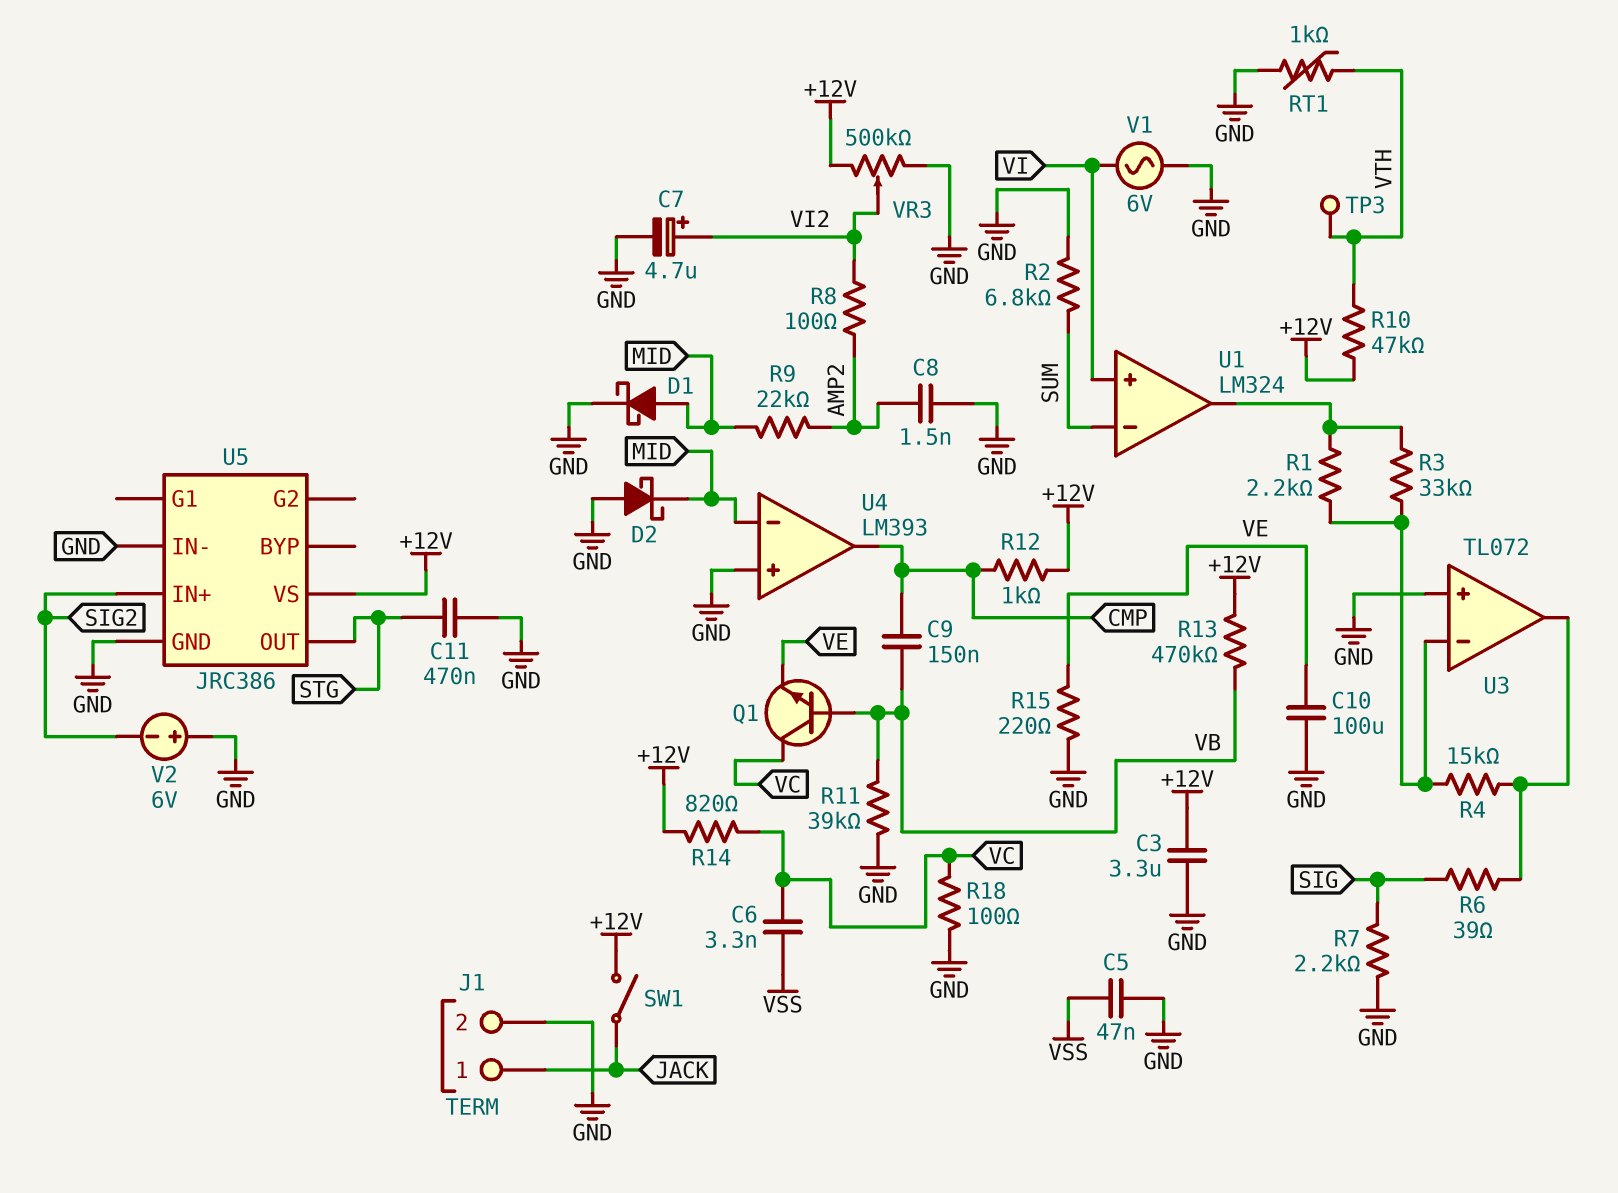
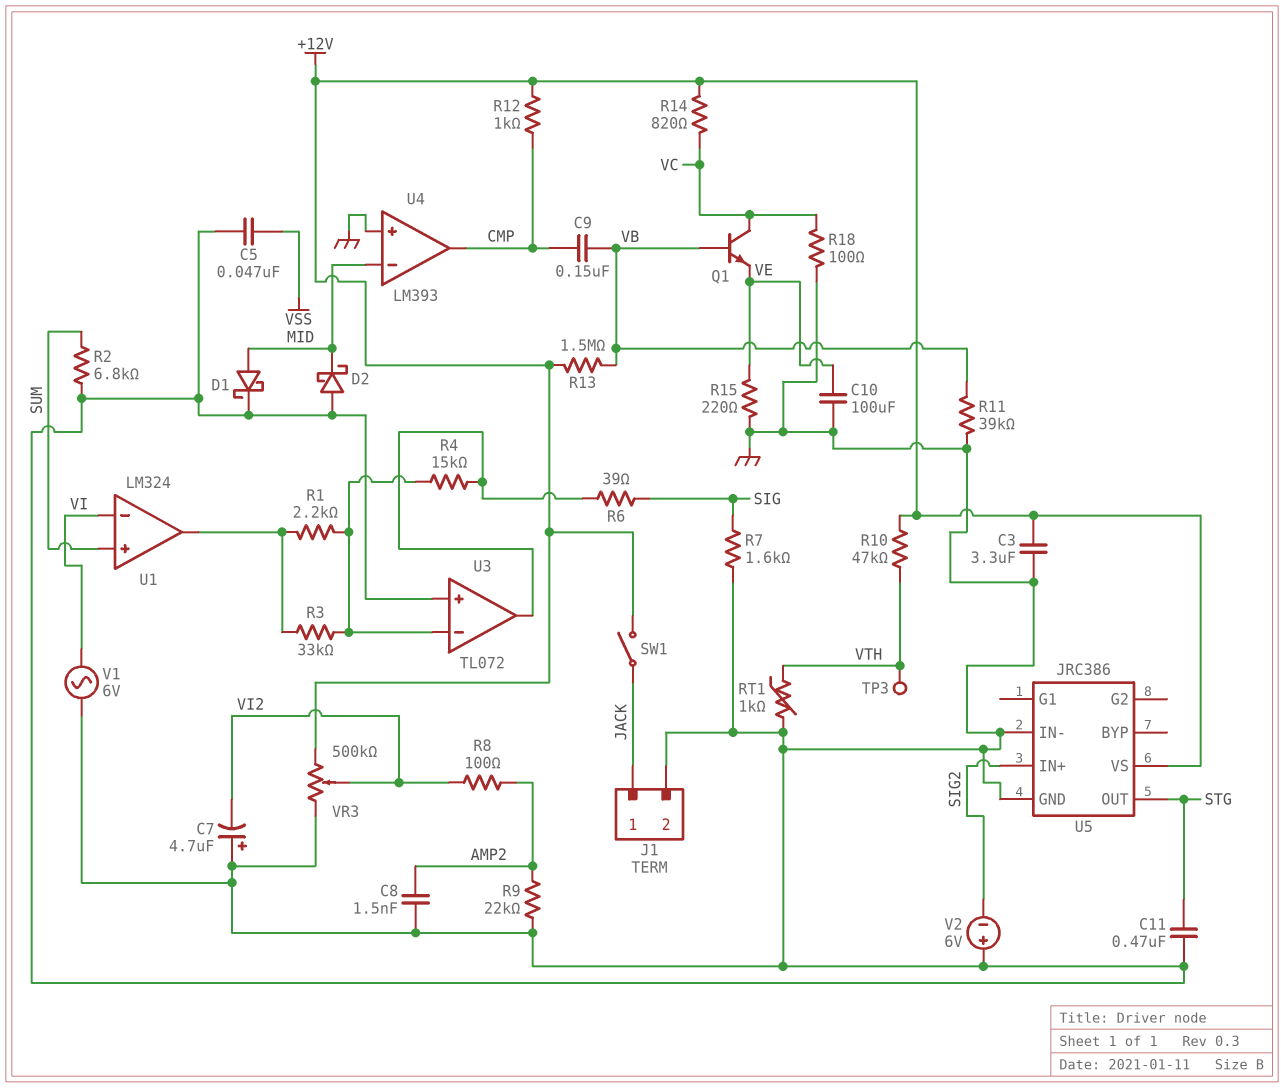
C6: 3.3nF (VC, VSS) -> none
C7: 4.7uF (plus VI2, minus GND) -> 4.7uF (plus GND, minus VI2)
R7: 2.2k (GND, SIG) -> 1.6k (GND, SIG)
R9: 22k (AMP2, MID) -> 22k (AMP2, GND)
R13: 470k (+12V, VB) -> 1.5M (+12V, VB)
U1 pin in+: VI -> SUM
U1 pin in-: SUM -> VI

